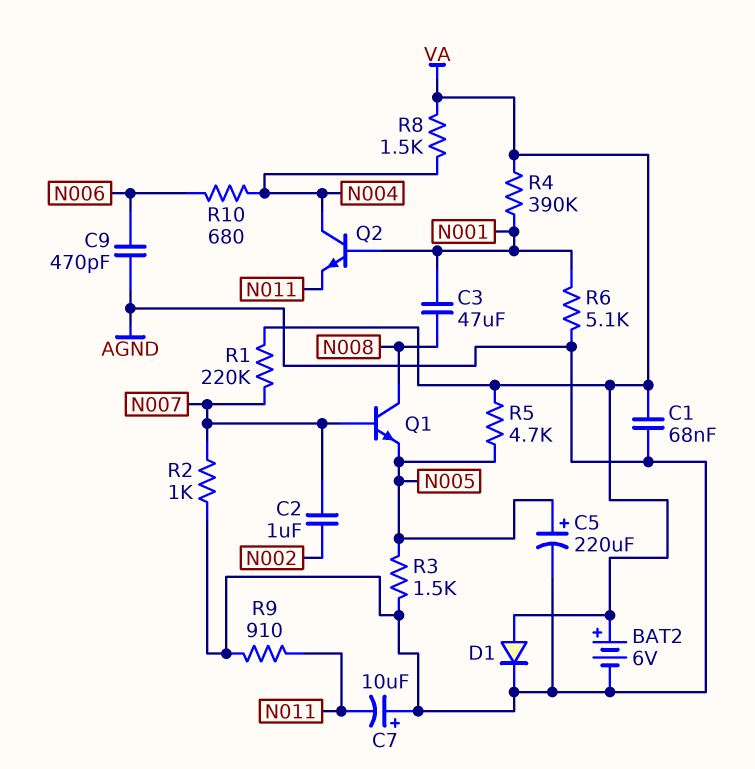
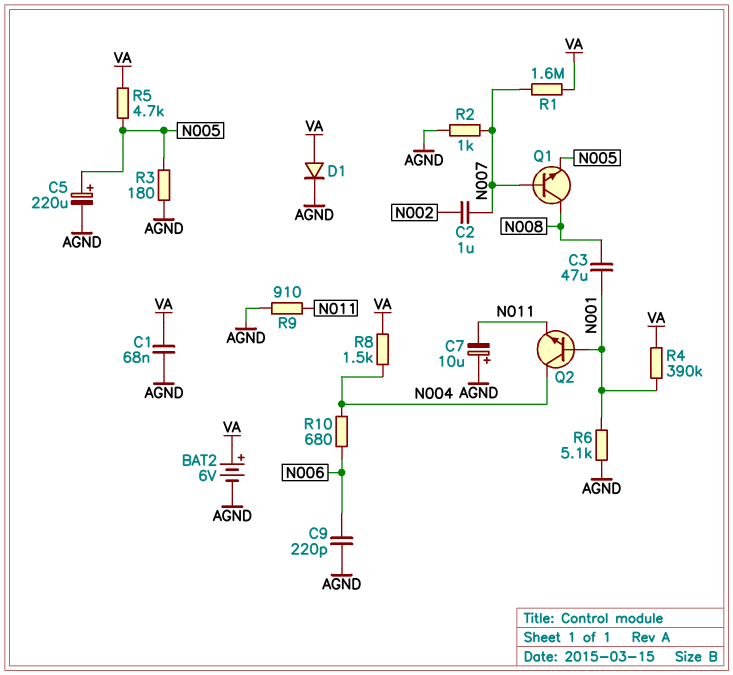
C9: 470pF (AGND, N006) -> 220pF (AGND, N006)
R1: 220k (N007, VA) -> 1.6M (N007, VA)
R3: 1.5k (AGND, N005) -> 180 (AGND, N005)

